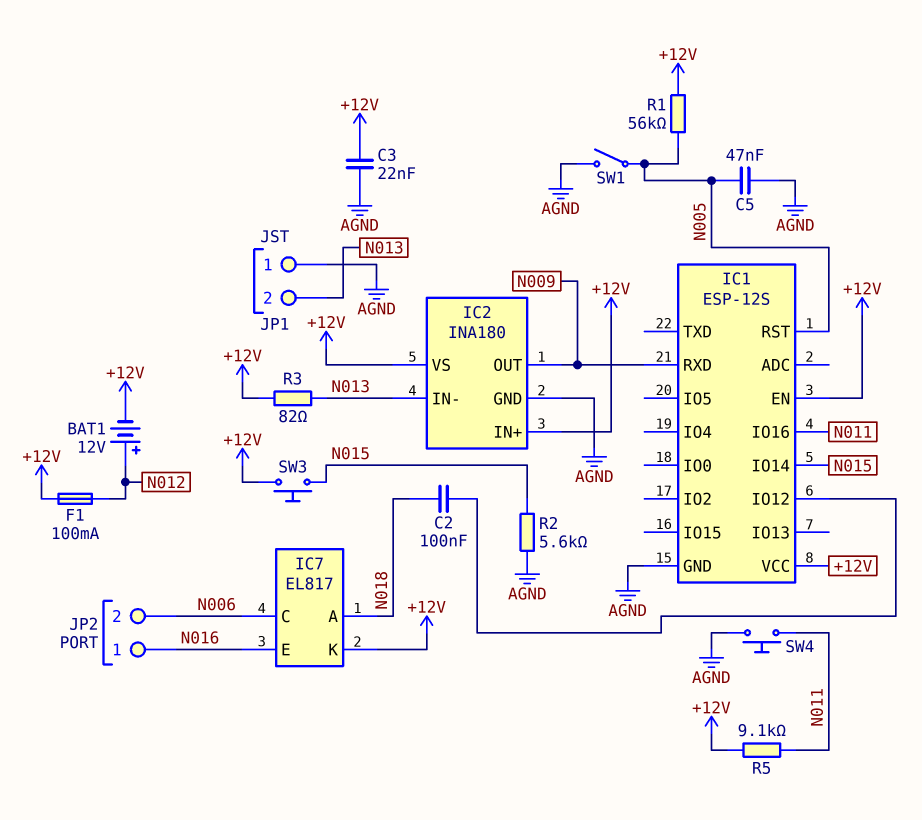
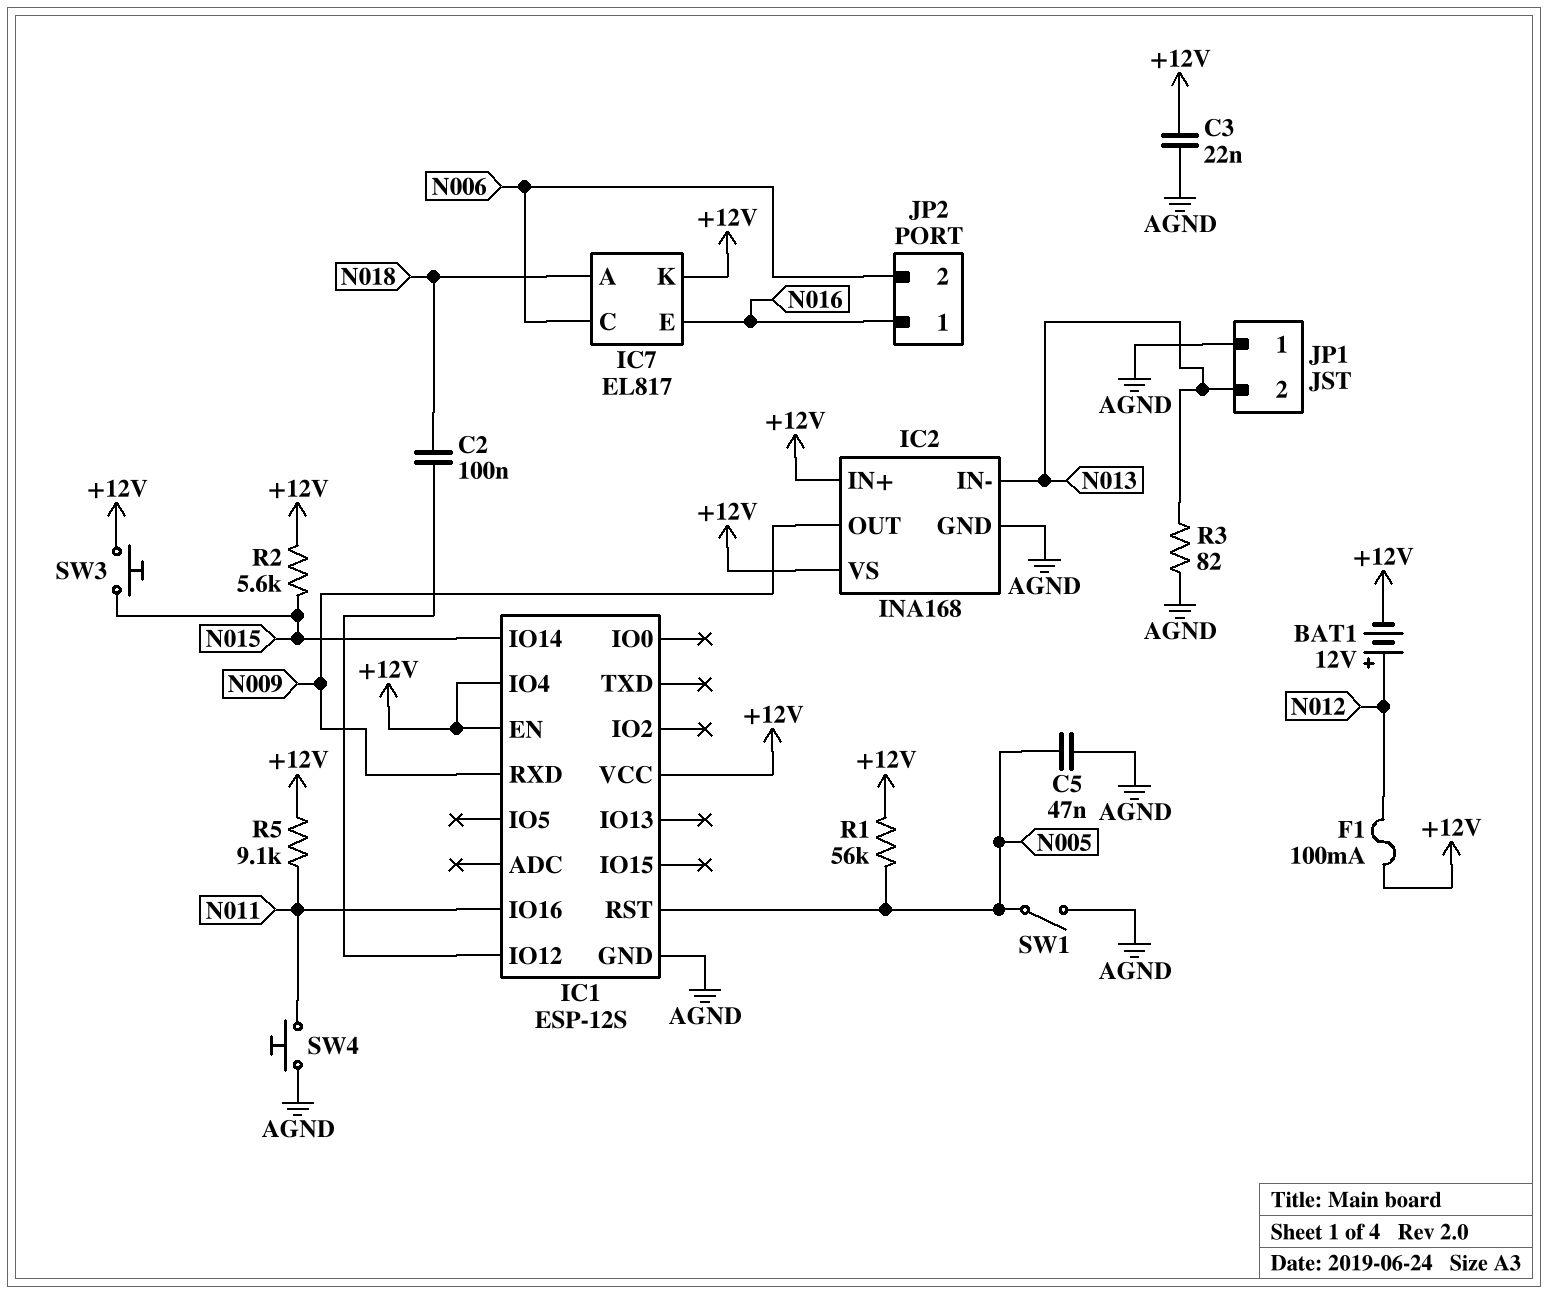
IC1 pin IO4: none -> +12V
IC2: INA180 -> INA168
R2: 5.6k (AGND, N015) -> 5.6k (+12V, N015)
R3: 82 (+12V, N013) -> 82 (AGND, N013)

